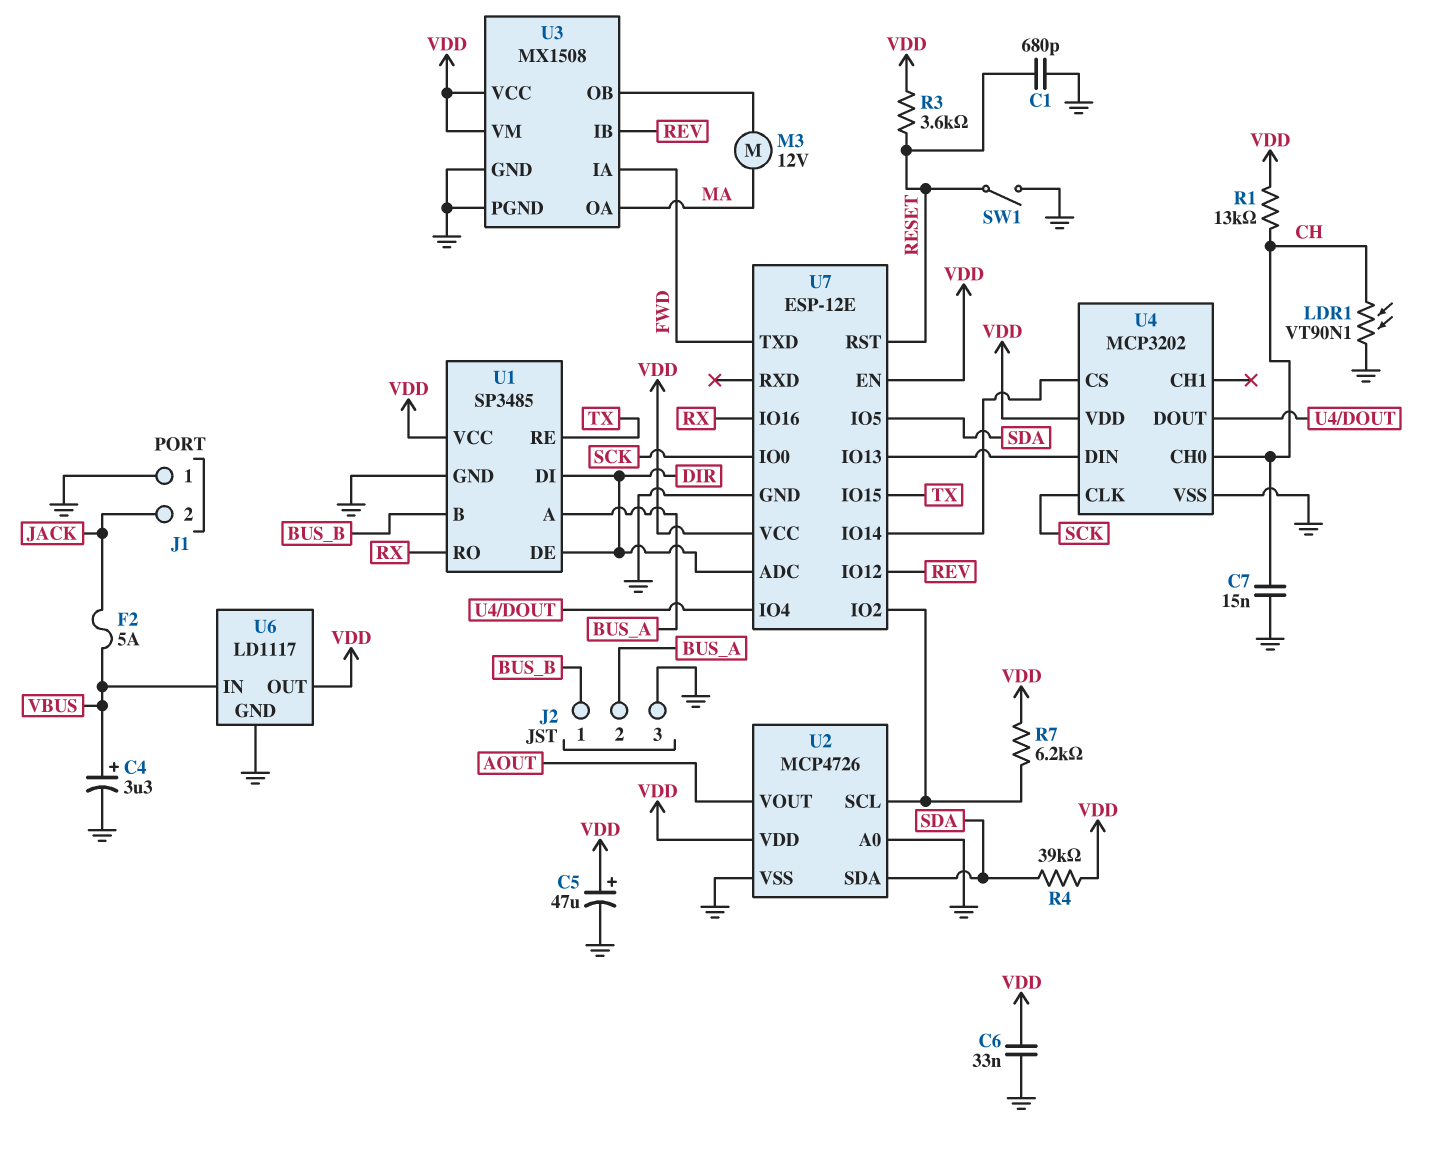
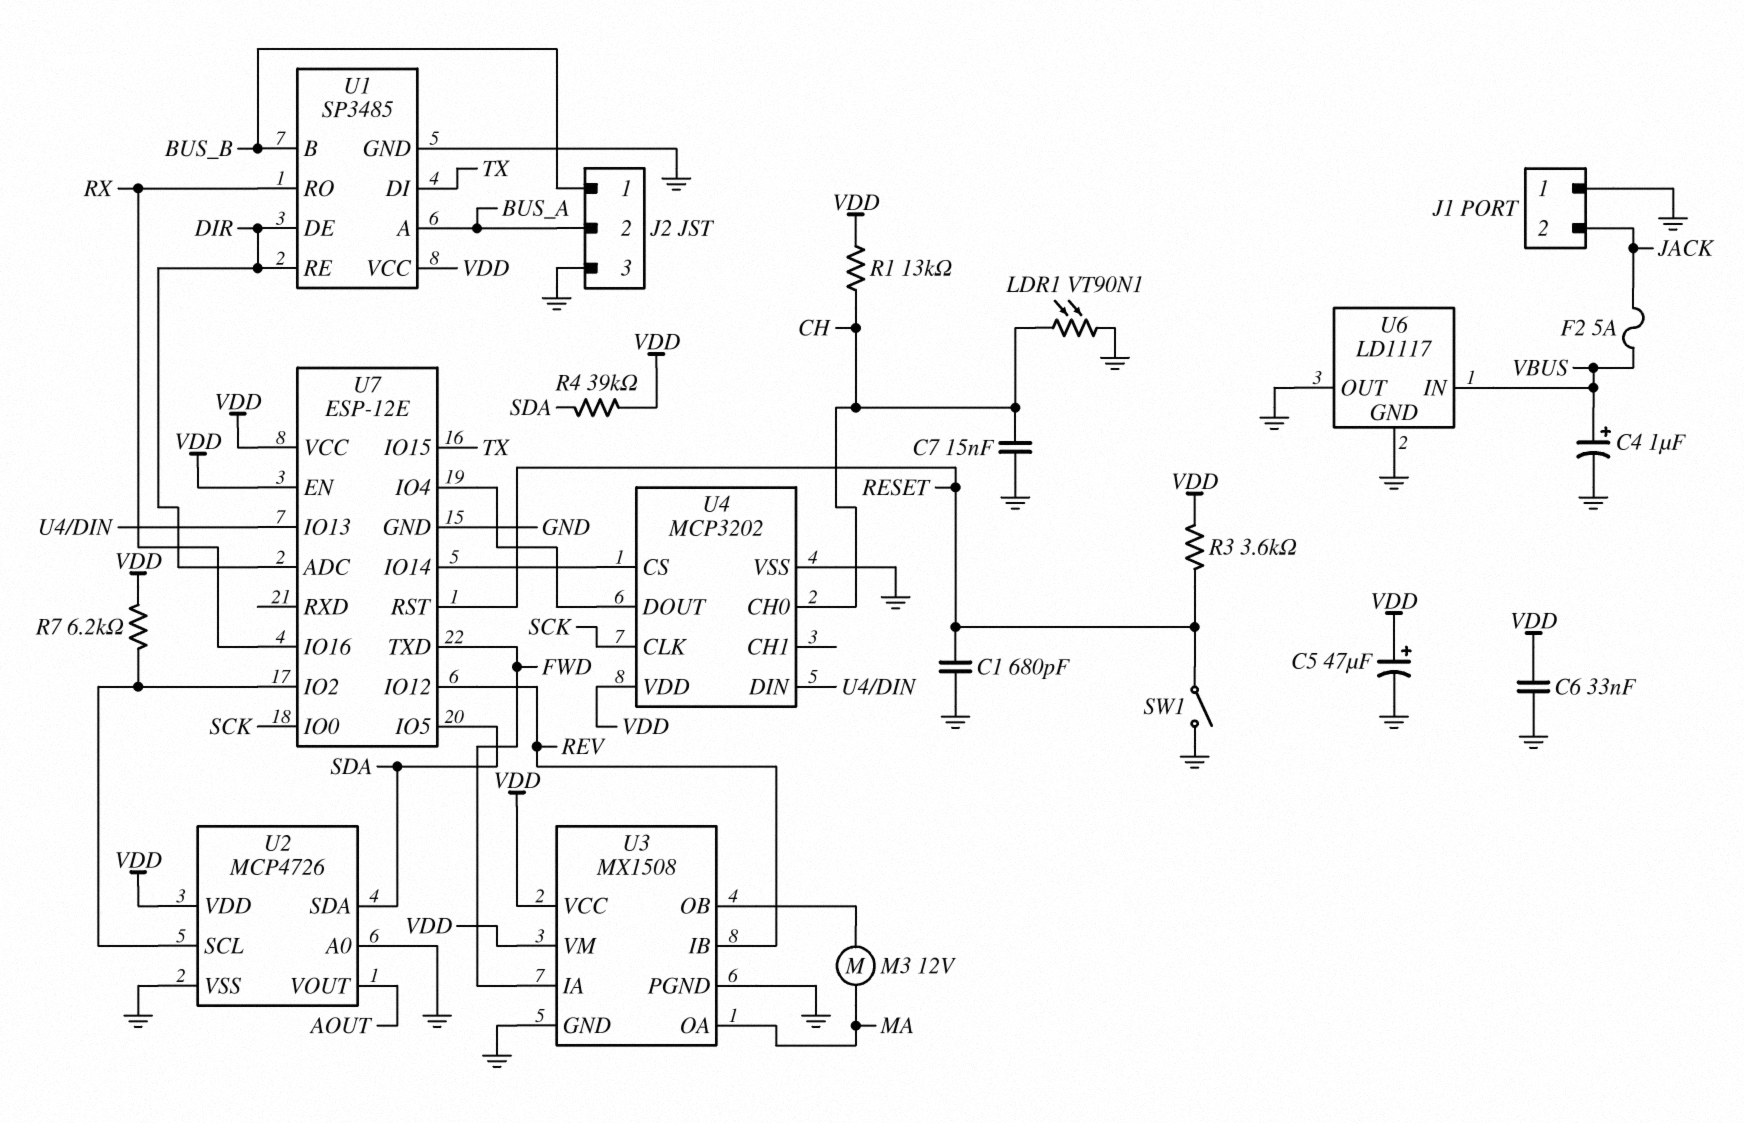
C4: 3.3uF (plus VBUS, minus GND) -> 1uF (plus VBUS, minus GND)
U1 pin DI: DIR -> TX
U1 pin RE: TX -> DIR
U6 pin OUT: VDD -> GND

